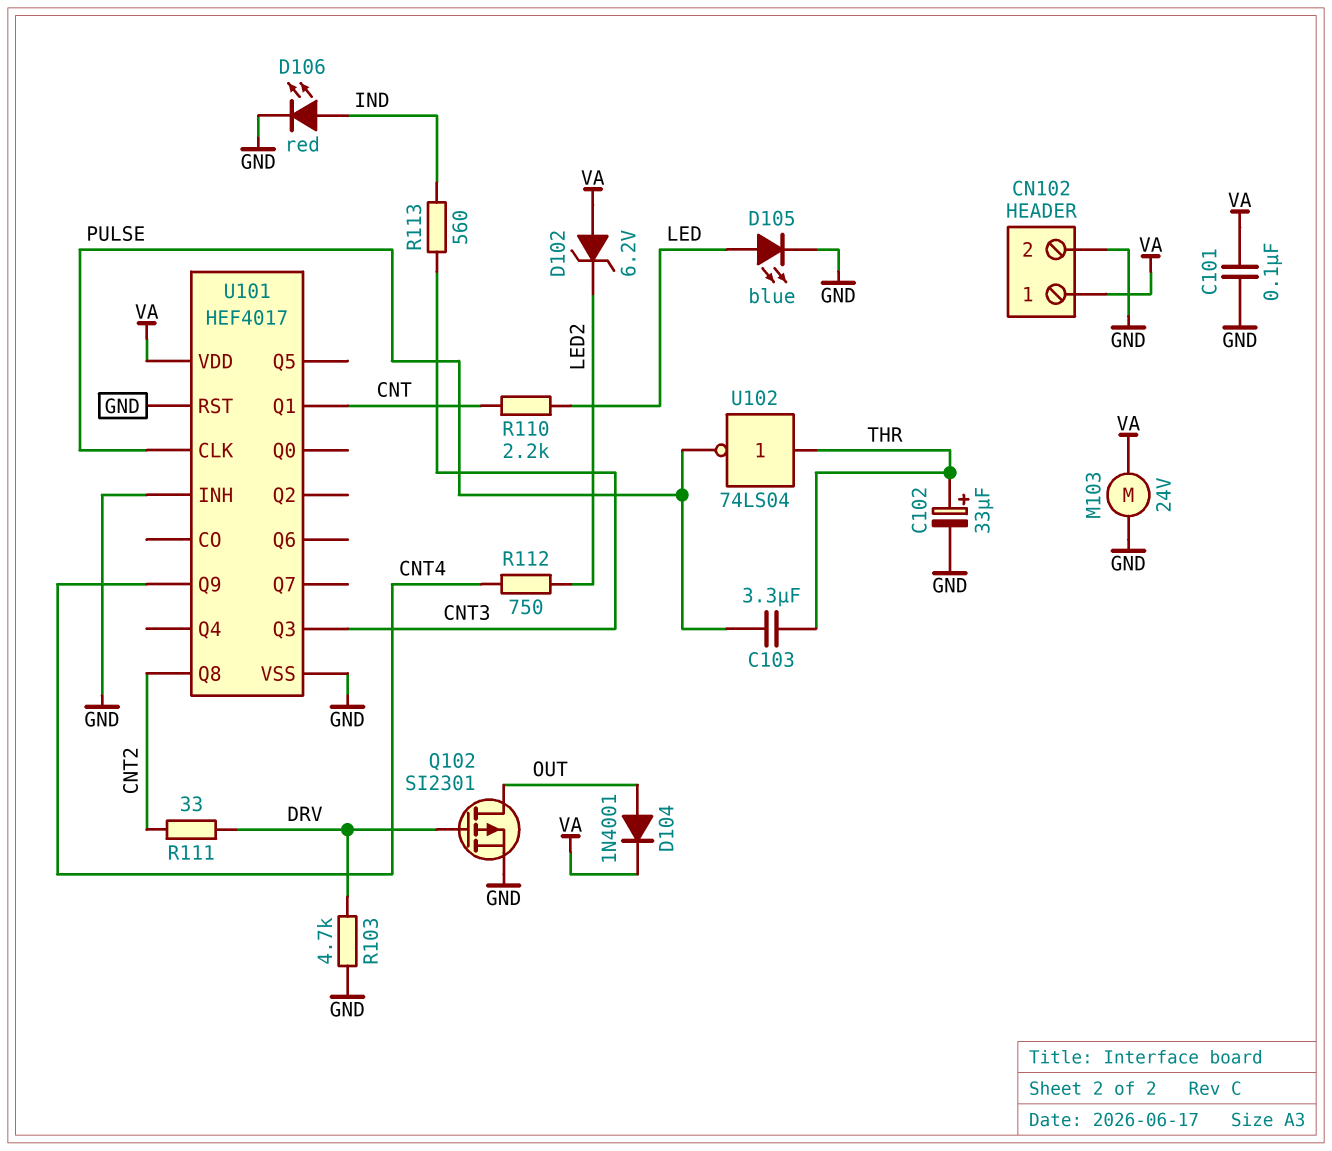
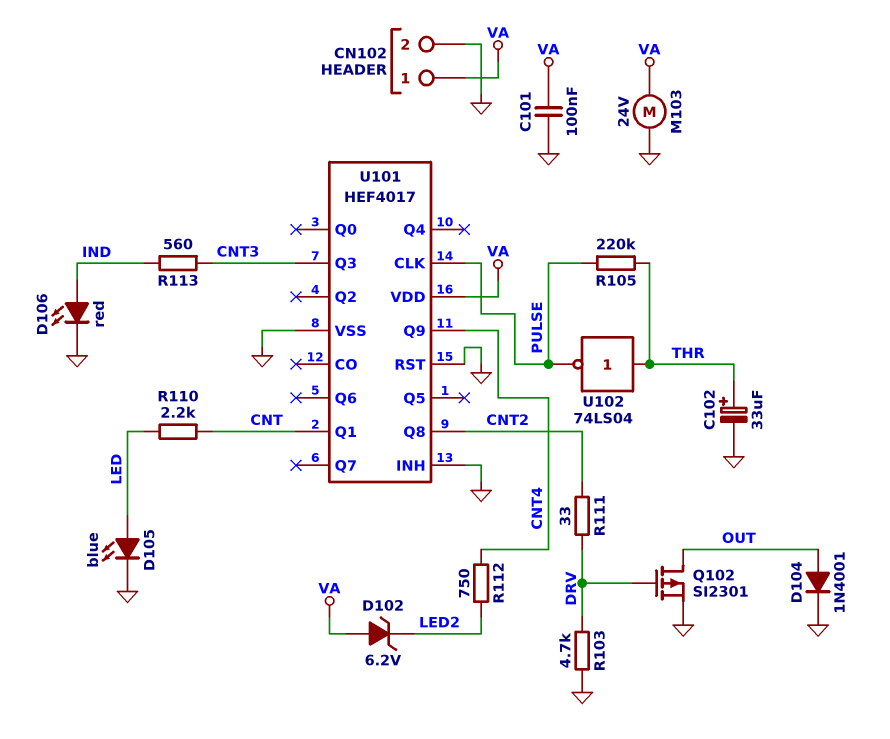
C103: 3.3uF (PULSE, THR) -> none
D104: diode 1N4001 (A OUT, K VA) -> diode 1N4001 (A OUT, K GND)
R105: none -> 220k (PULSE, THR)

